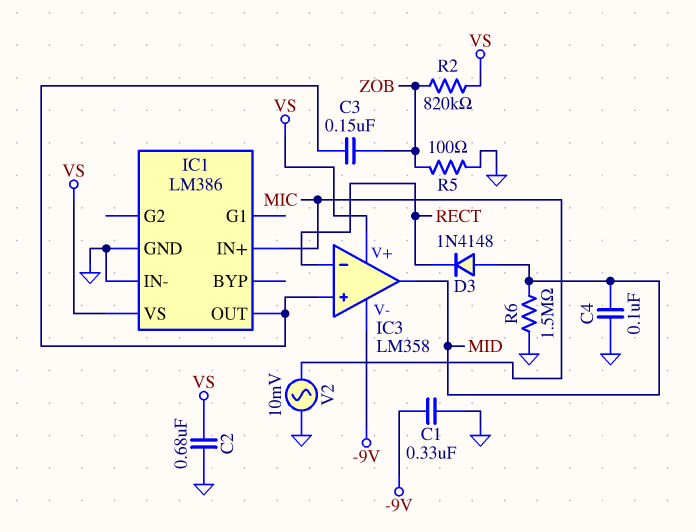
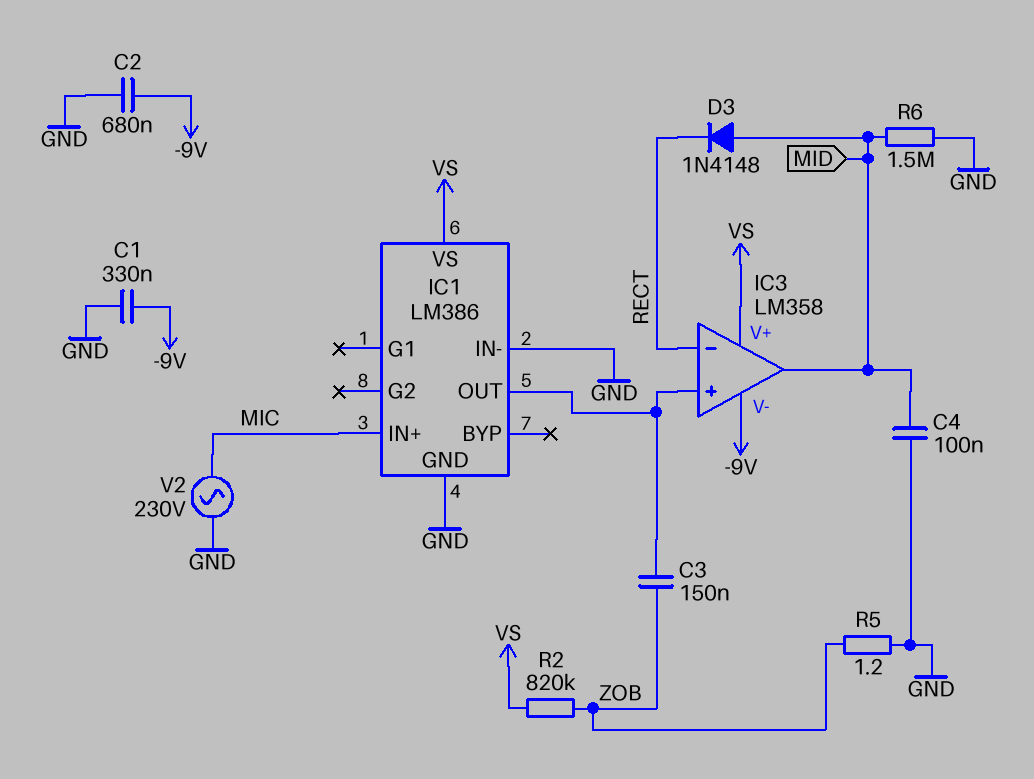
C2: 680nF (GND, VS) -> 680nF (-9V, GND)
R5: 100 (GND, ZOB) -> 1.2 (GND, ZOB)
V2: AC 10mV (GND, MIC) -> AC 230V (GND, MIC)

